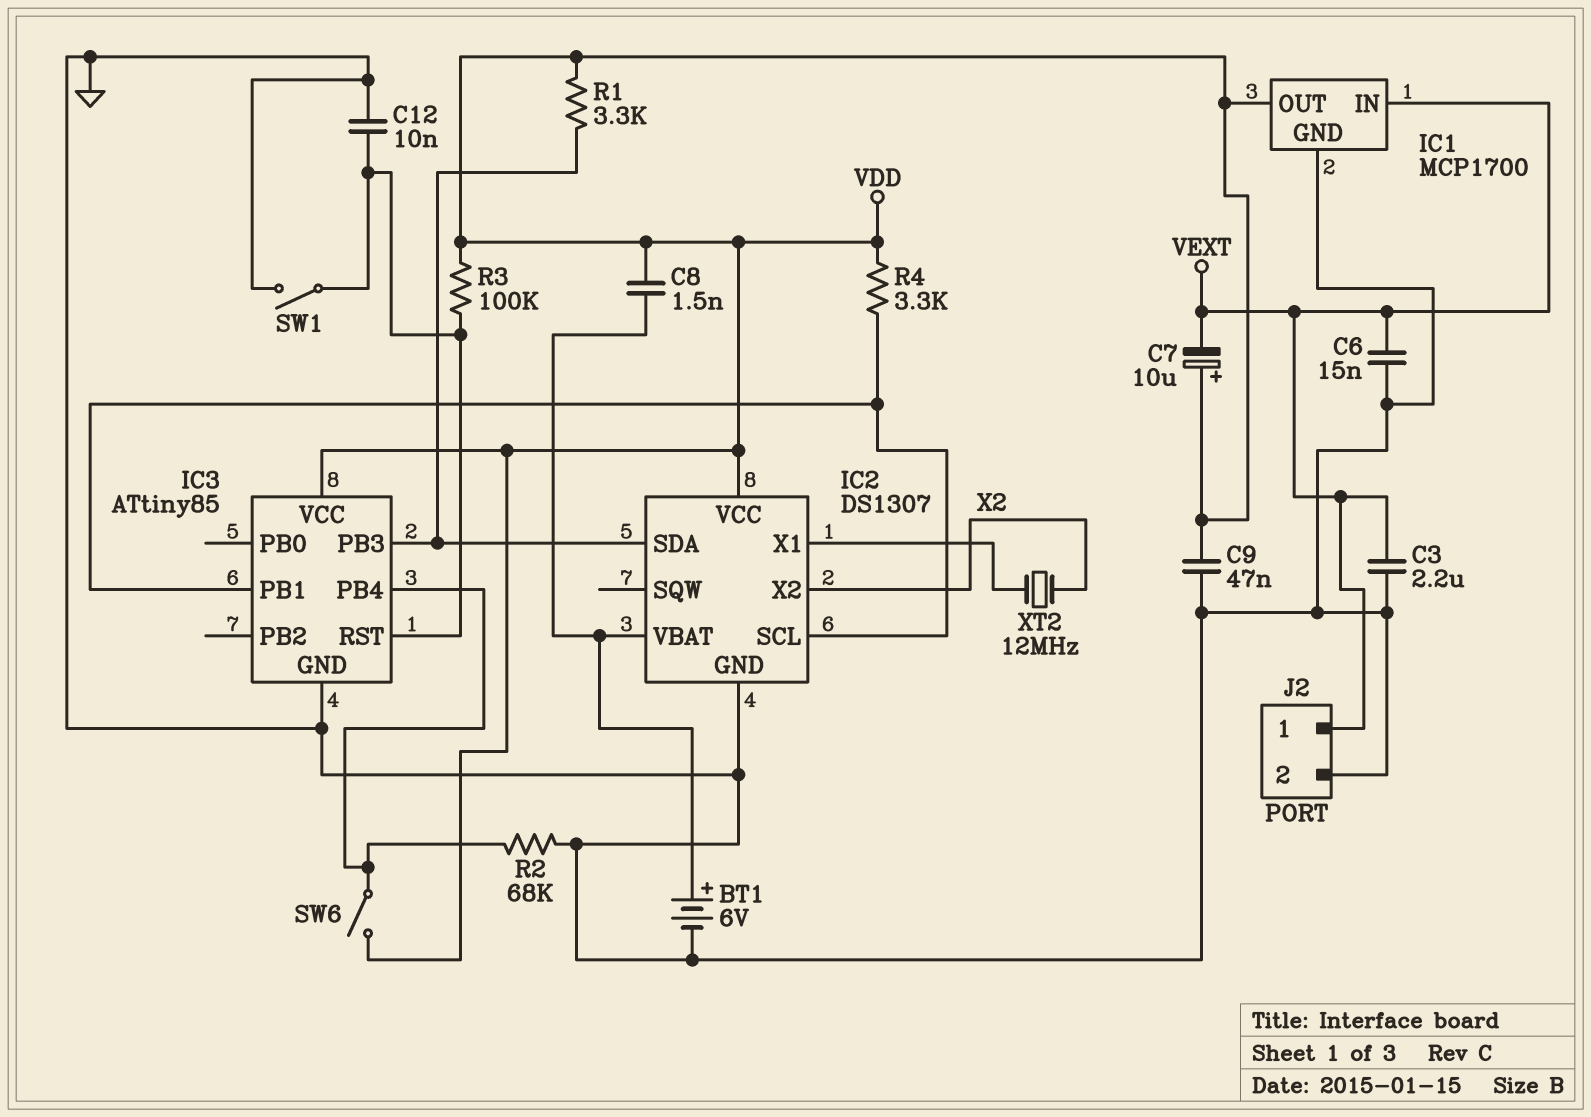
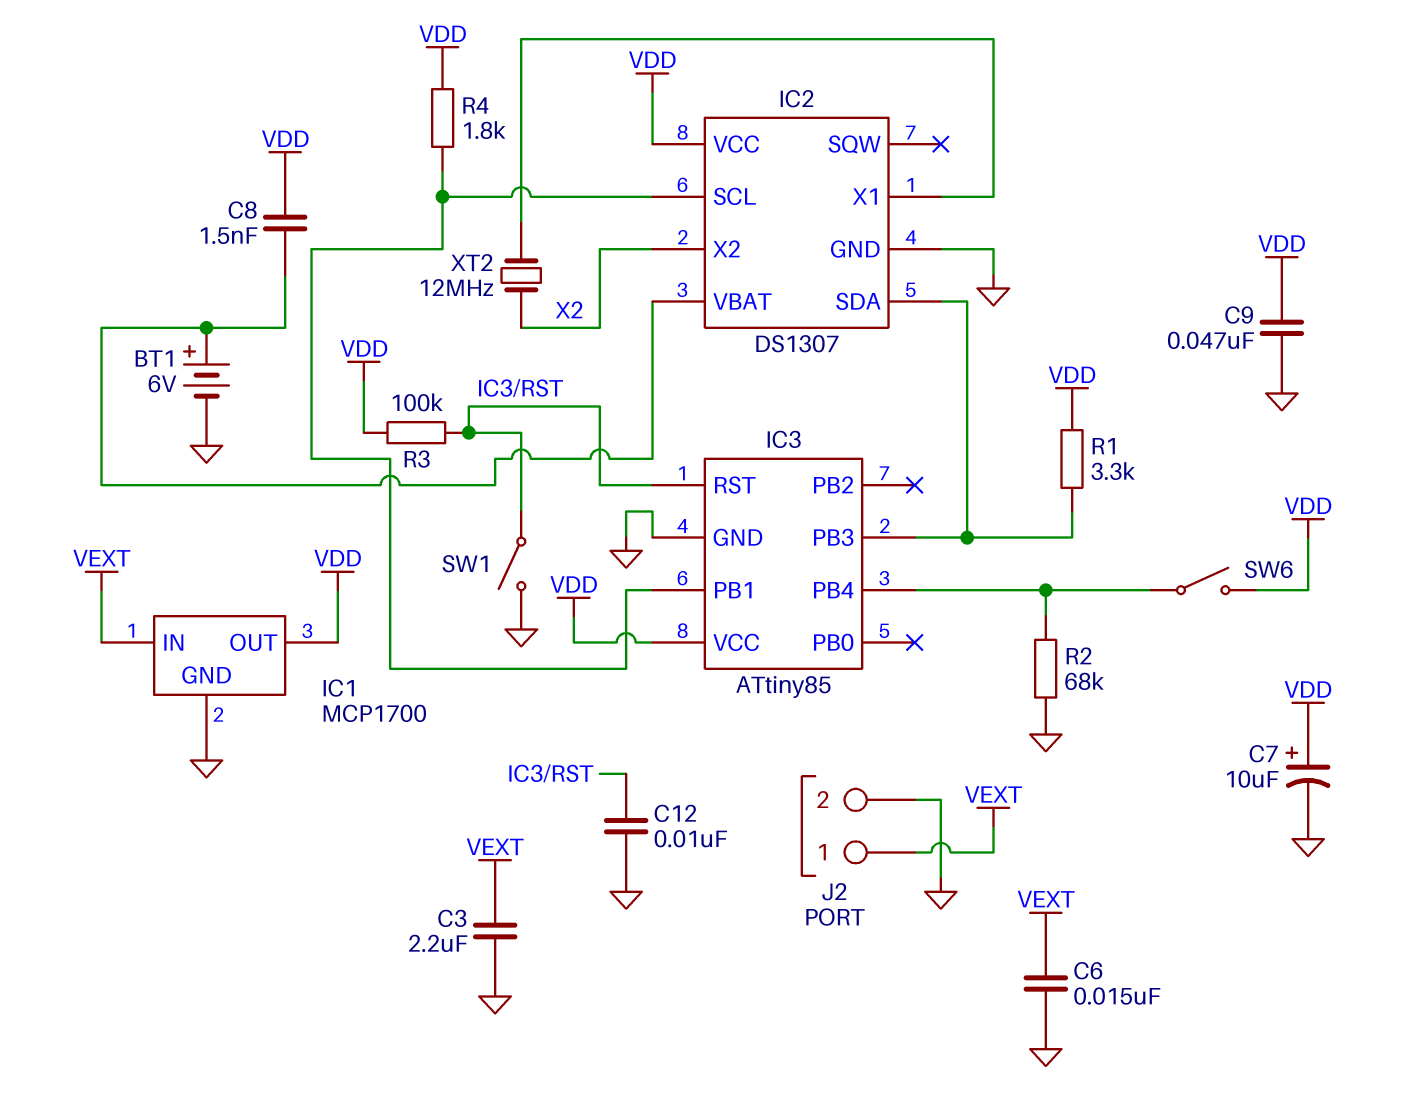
C7: 10uF (plus VDD, minus VEXT) -> 10uF (plus VDD, minus GND)
R4: 3.3k (IC2/SCL, VDD) -> 1.8k (IC2/SCL, VDD)

